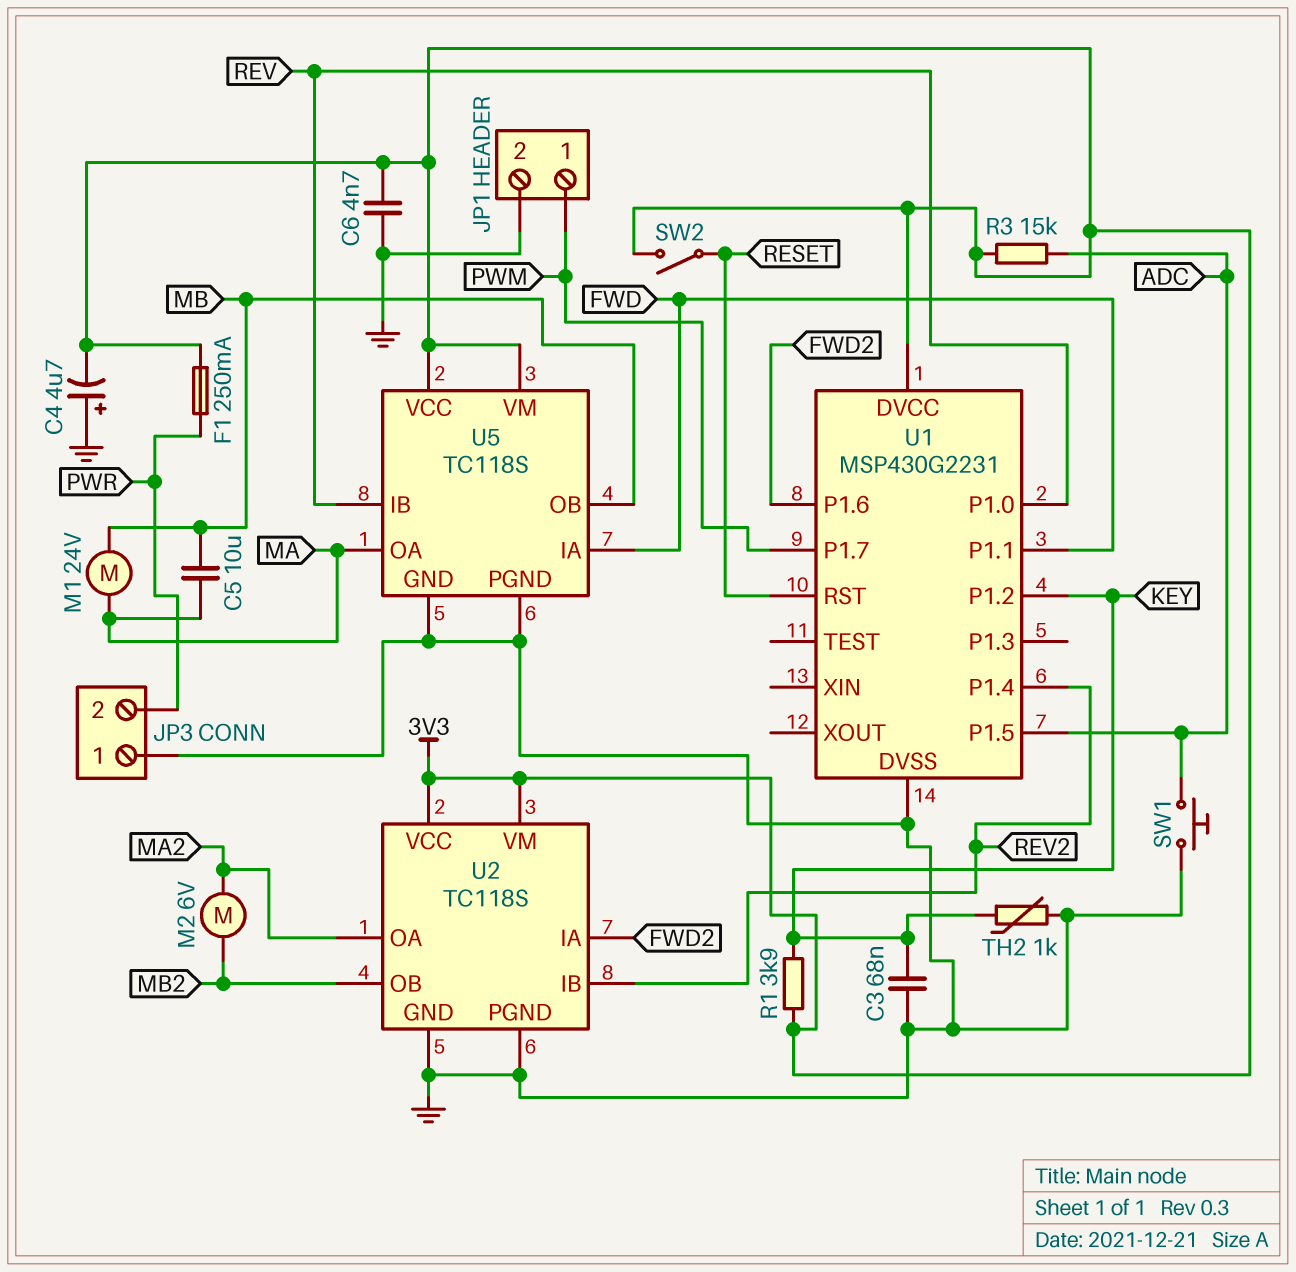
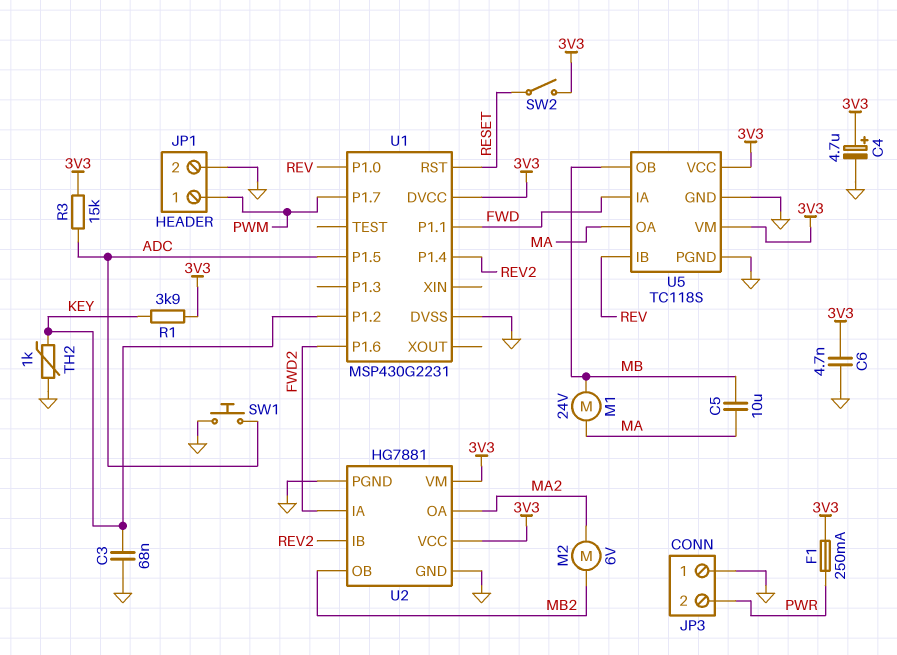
C4: 4.7uF (plus GND, minus 3V3) -> 4.7uF (plus 3V3, minus GND)
U2: TC118S -> HG7881

